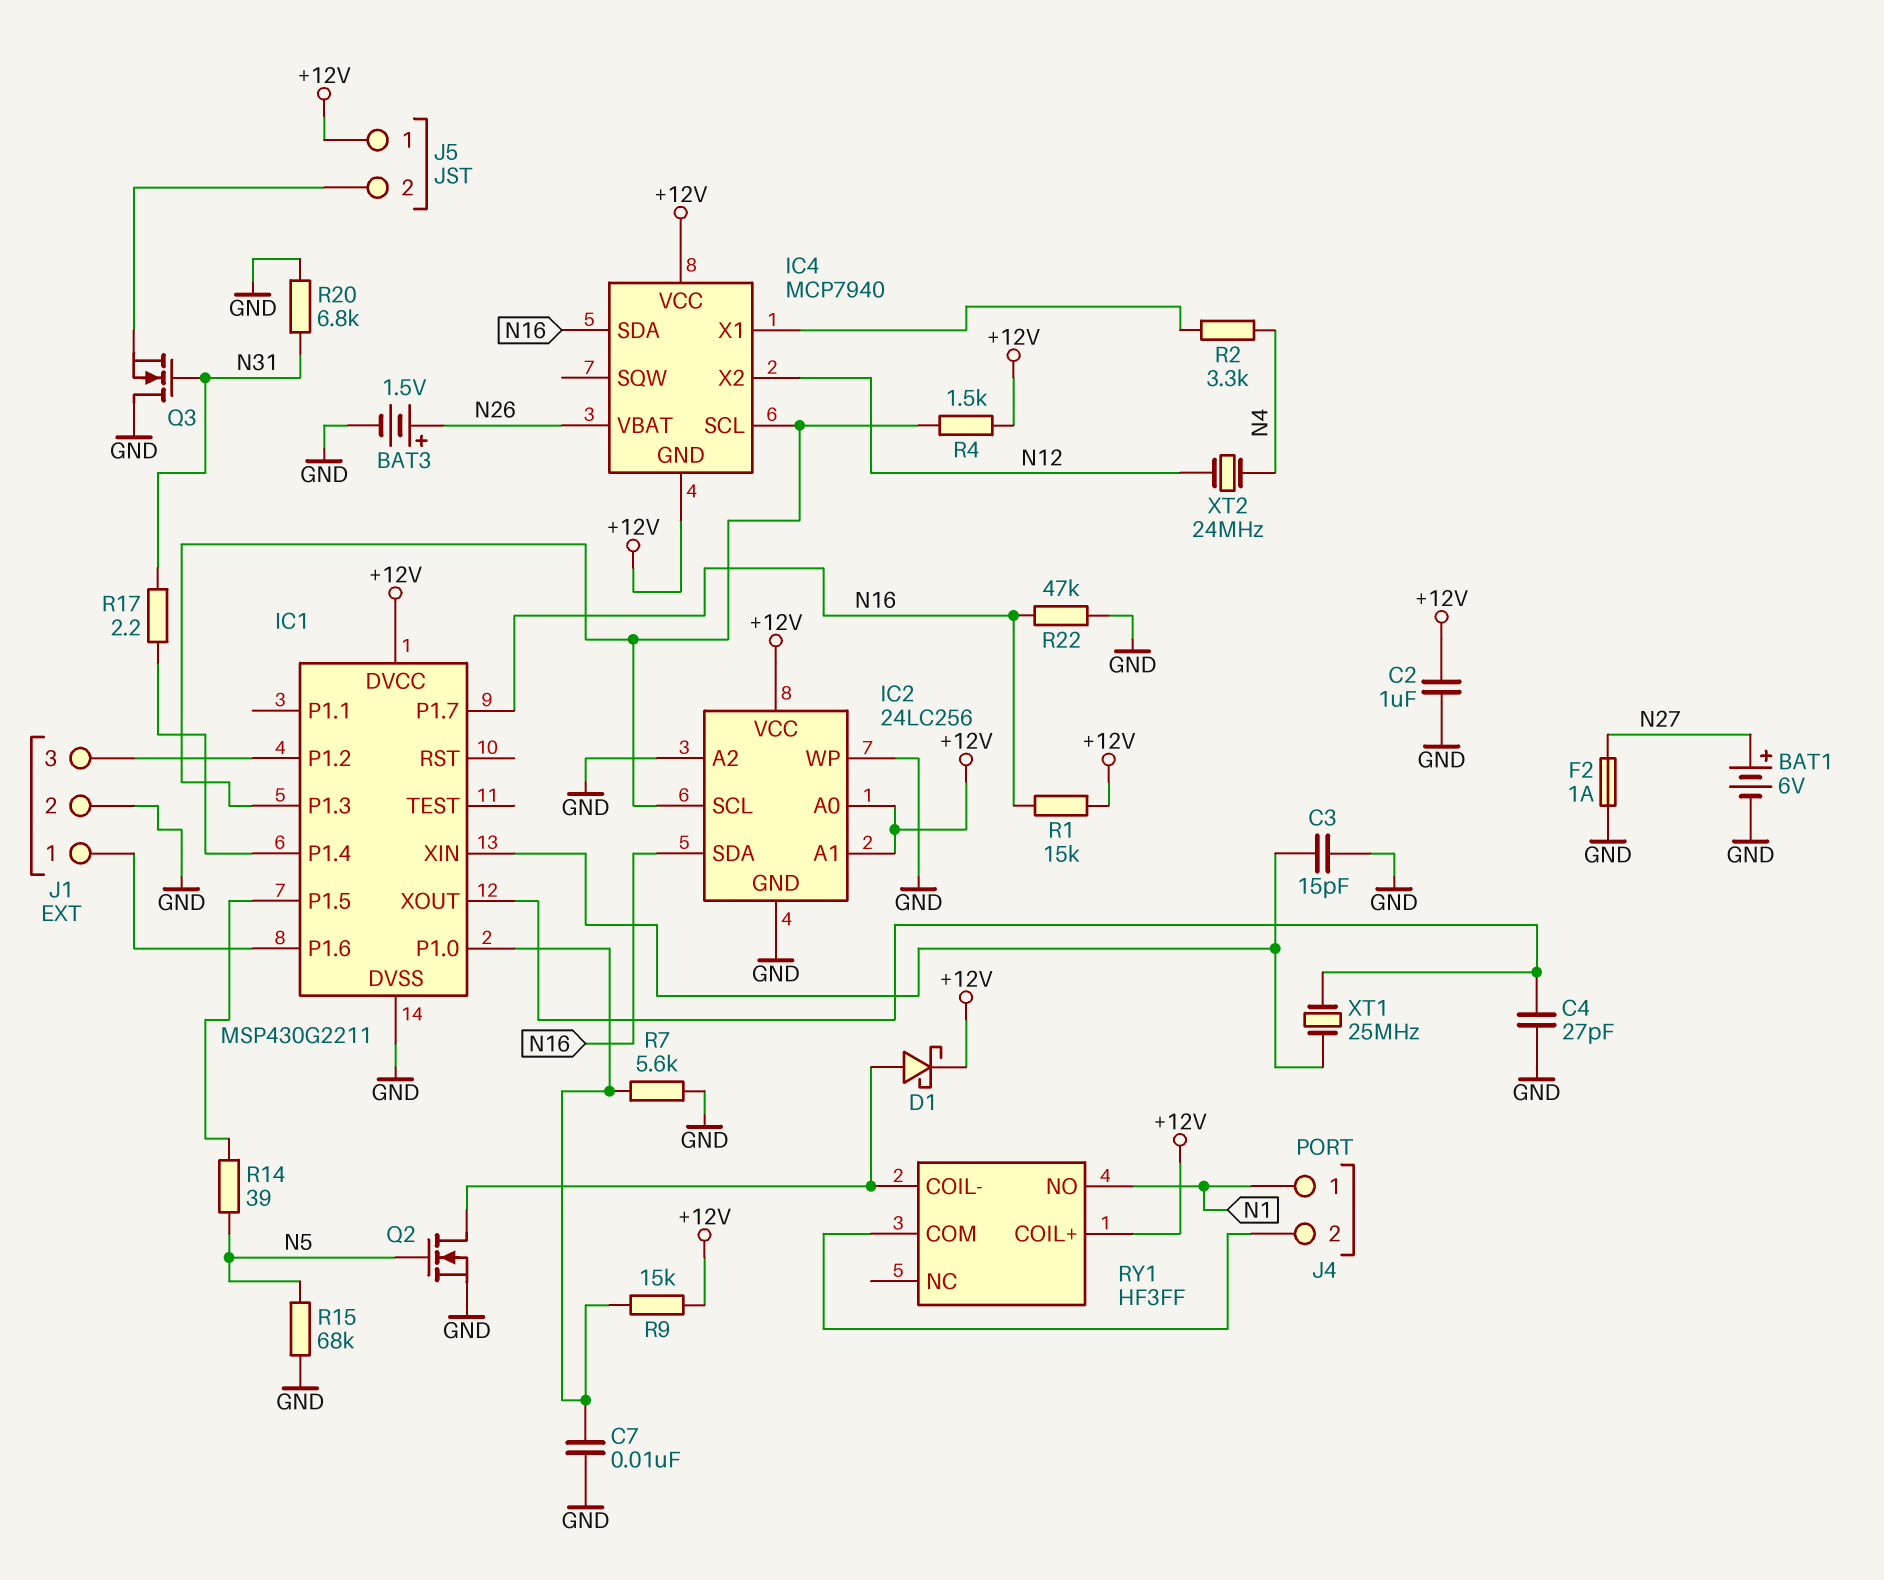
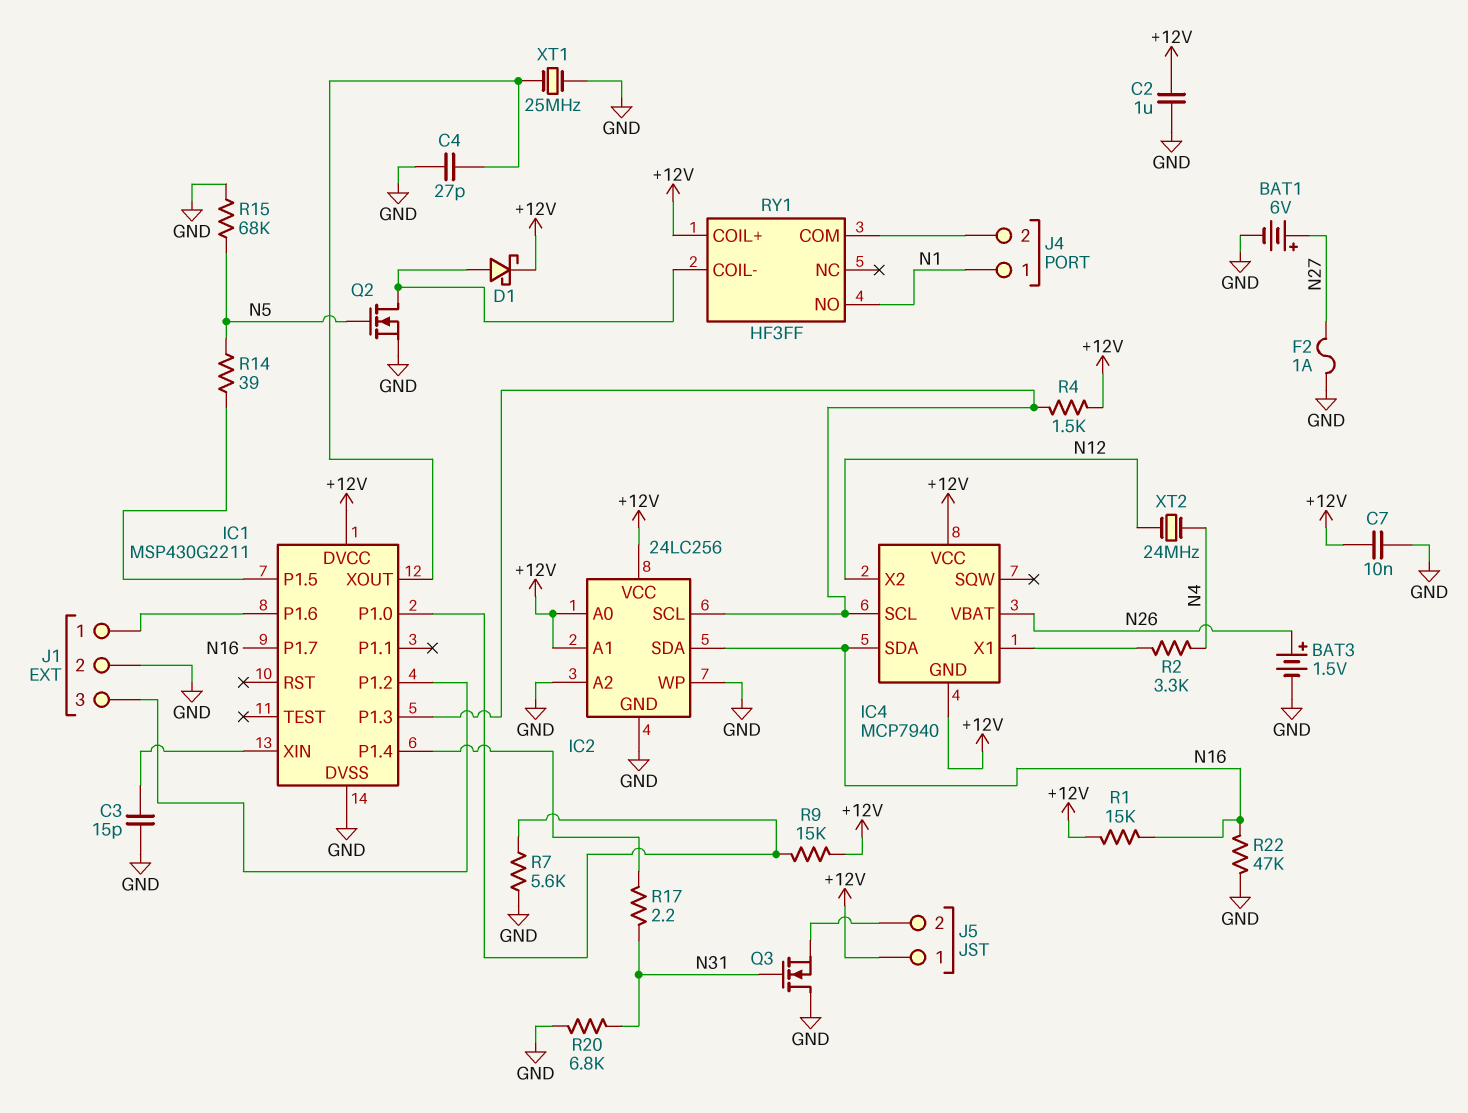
C7: 10nF (GND, IC1/P1.0) -> 10nF (+12V, GND)
XT1: 25MHz (IC1/XIN, IC1/XOUT) -> 25MHz (GND, IC1/XOUT)

